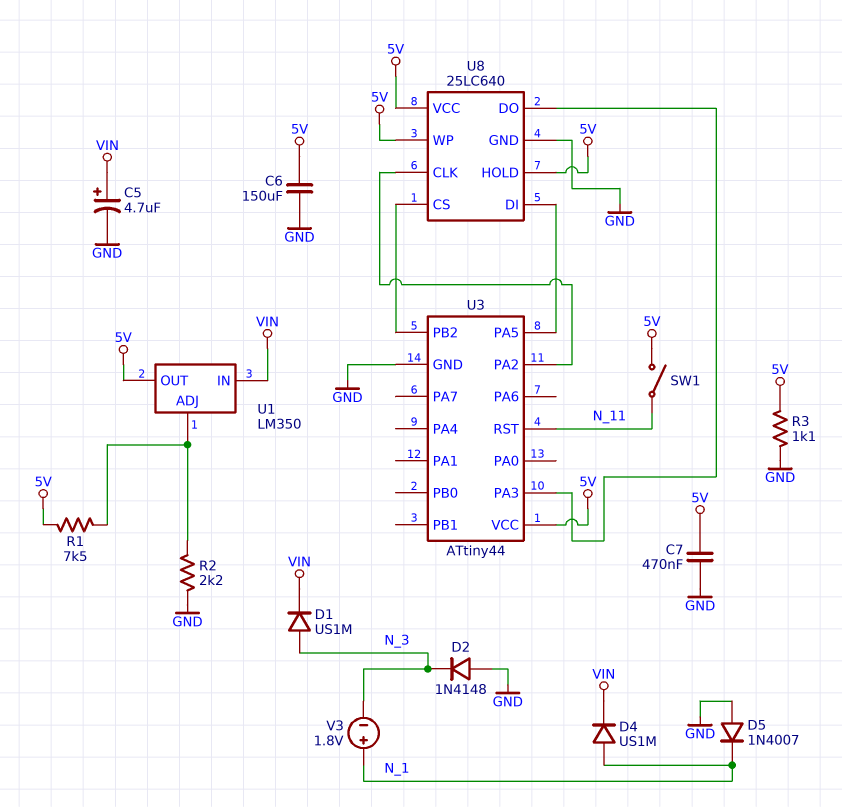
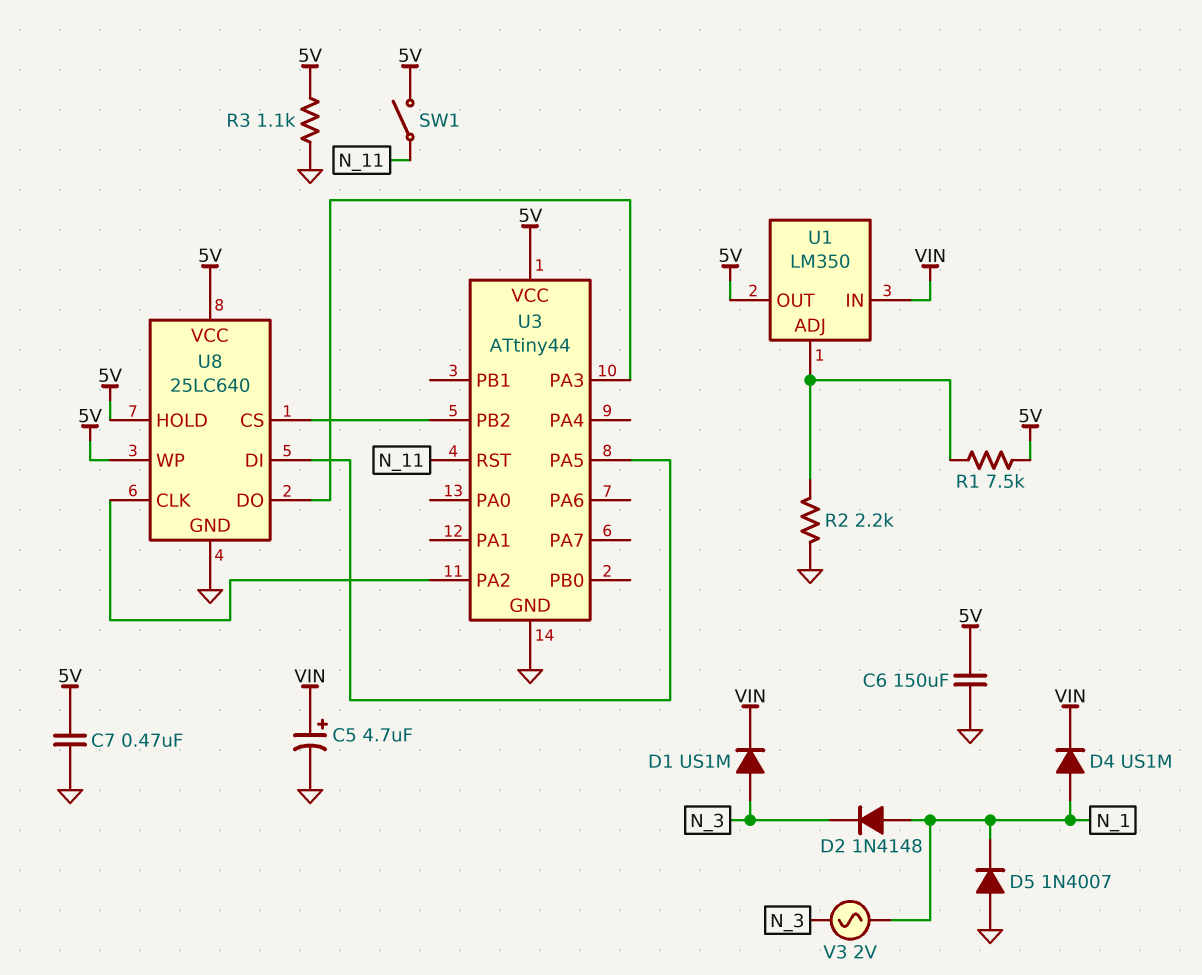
D2: diode 1N4148 (A GND, K N_3) -> diode 1N4148 (A N_1, K N_3)
V3: 1.8V (plus N_1, minus N_3) -> AC 2V (N_1, N_3)

